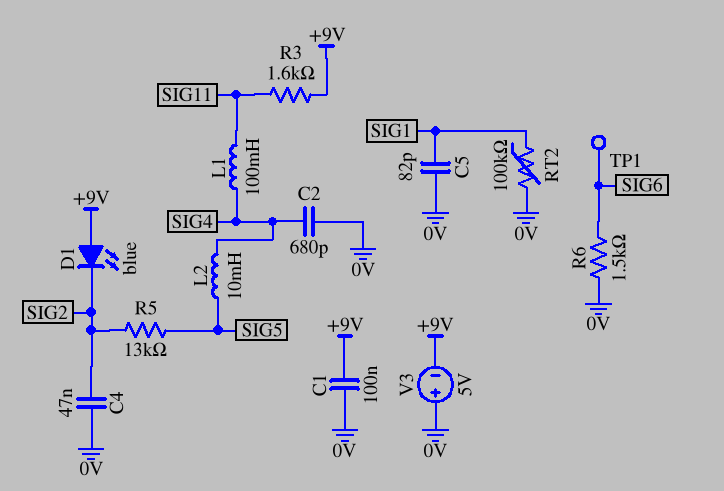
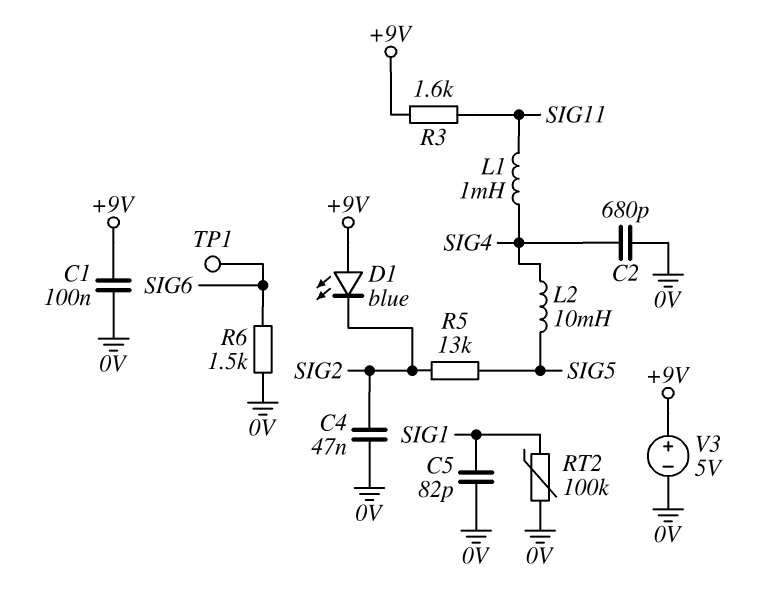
L1: 100mH (SIG4, SIG11) -> 1mH (SIG4, SIG11)
V3: 5V (plus 0V, minus +9V) -> 5V (plus +9V, minus 0V)

